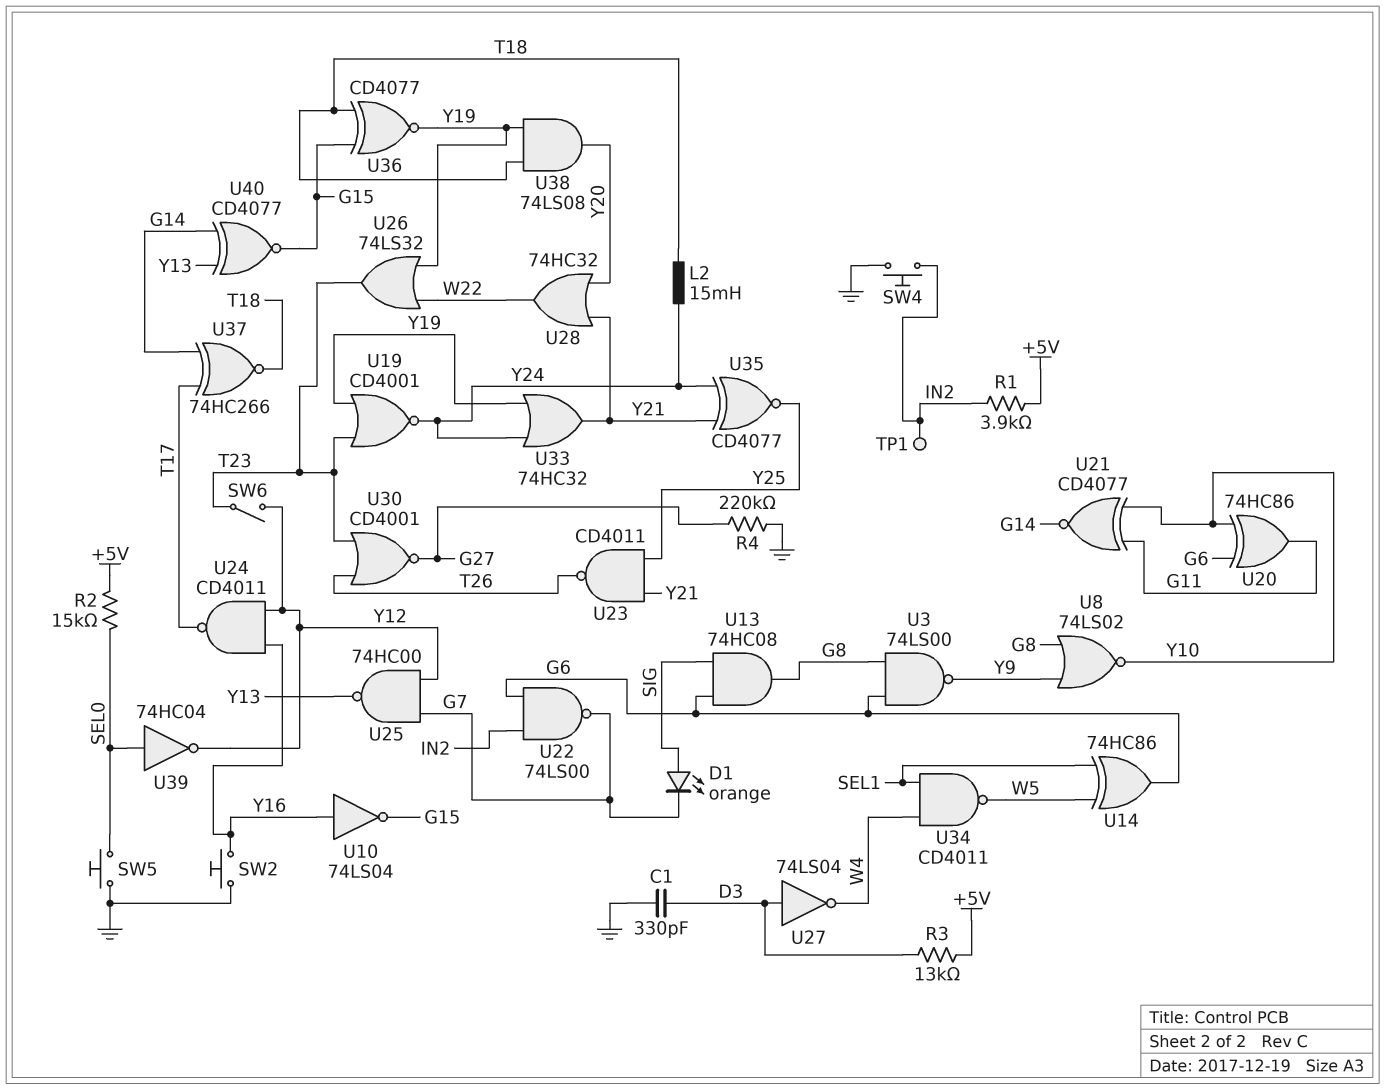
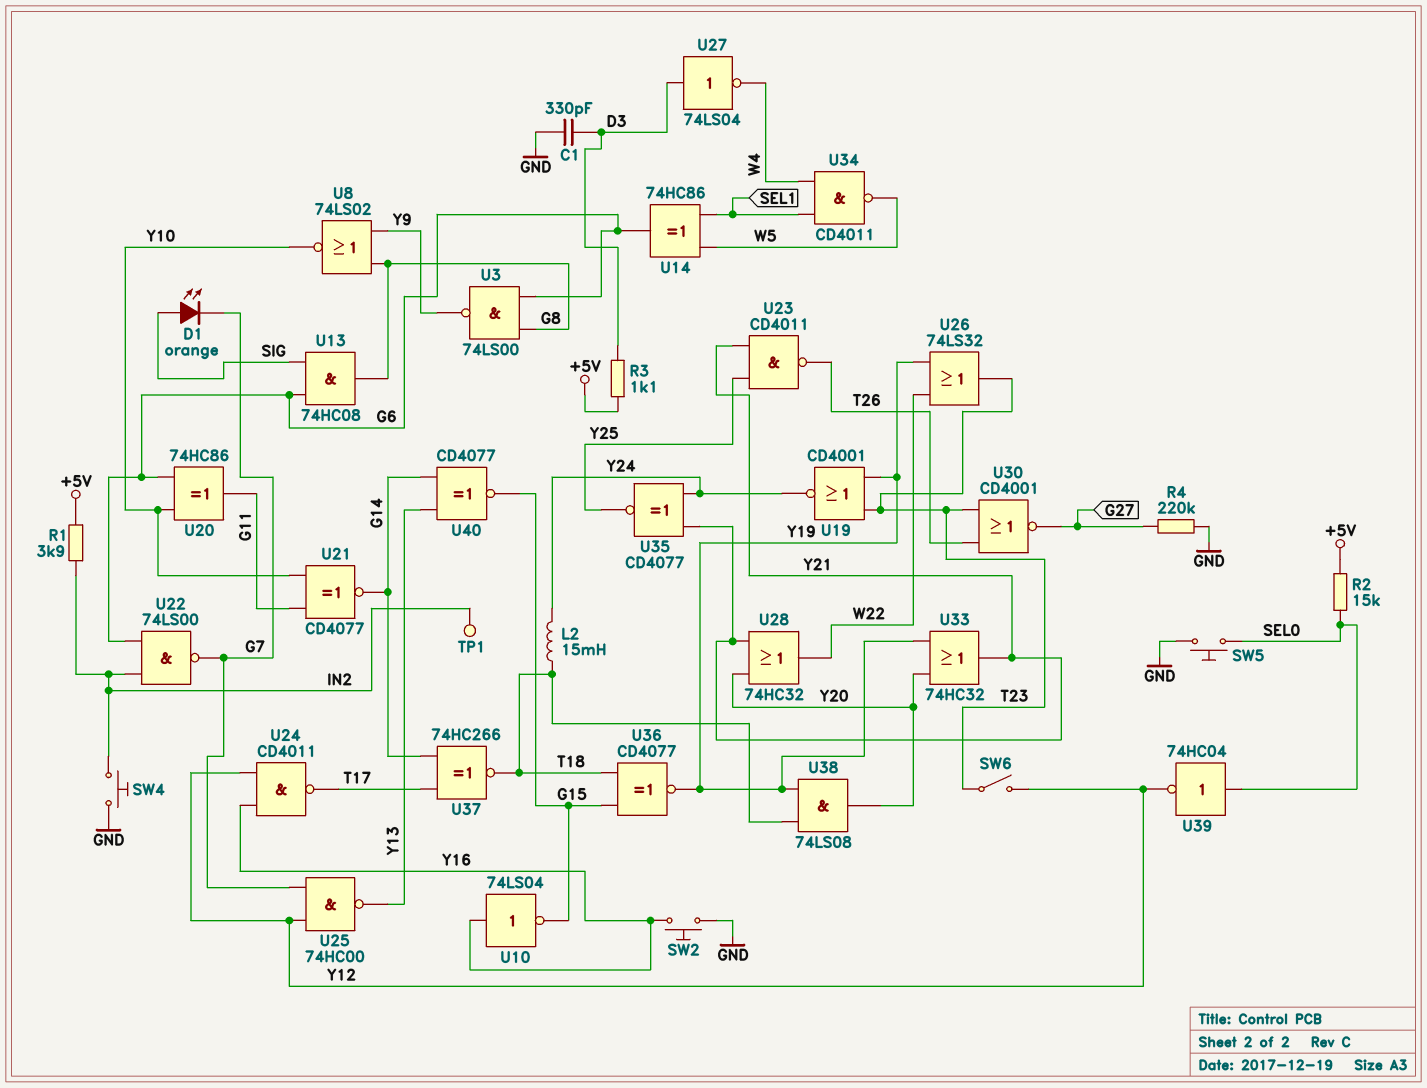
R3: 13k (+5V, D3) -> 1.1k (+5V, D3)
U33: OR 74HC32 (in Y19, in Y24, out Y21) -> OR 74HC32 (in Y19, in Y20, out Y21)

